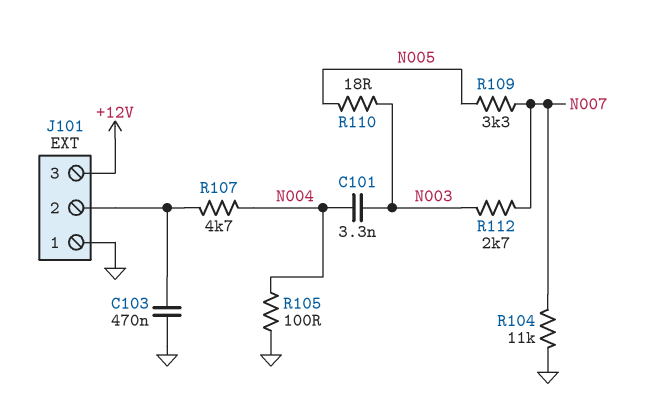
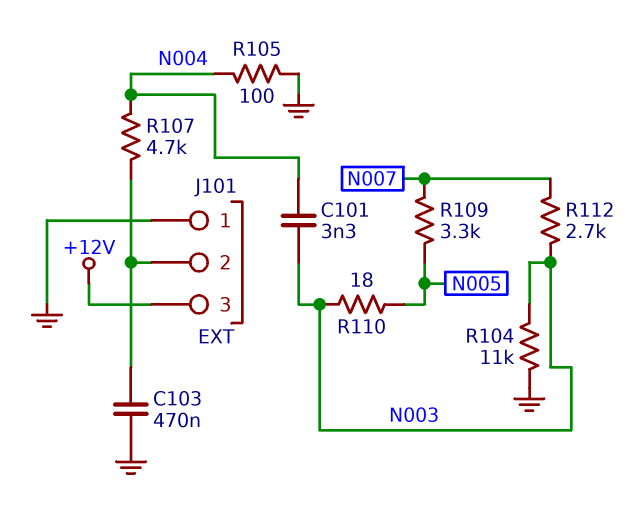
R104: 11k (GND, N007) -> 11k (GND, N003)

